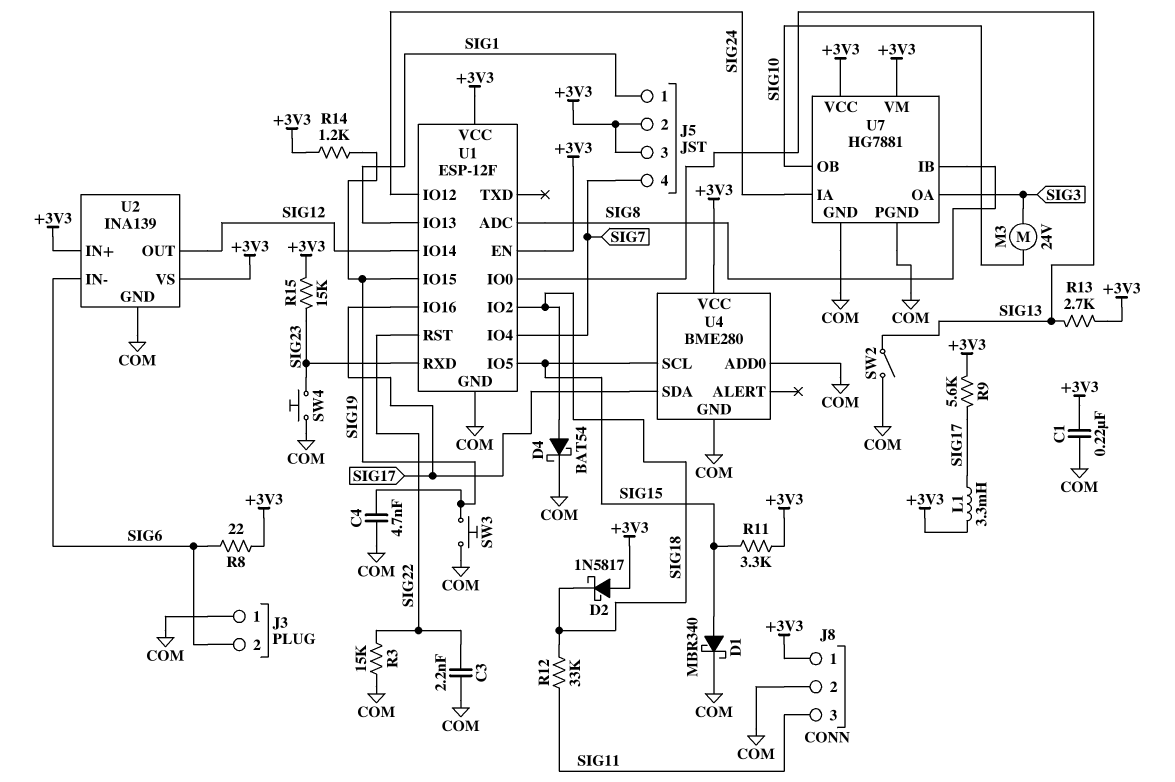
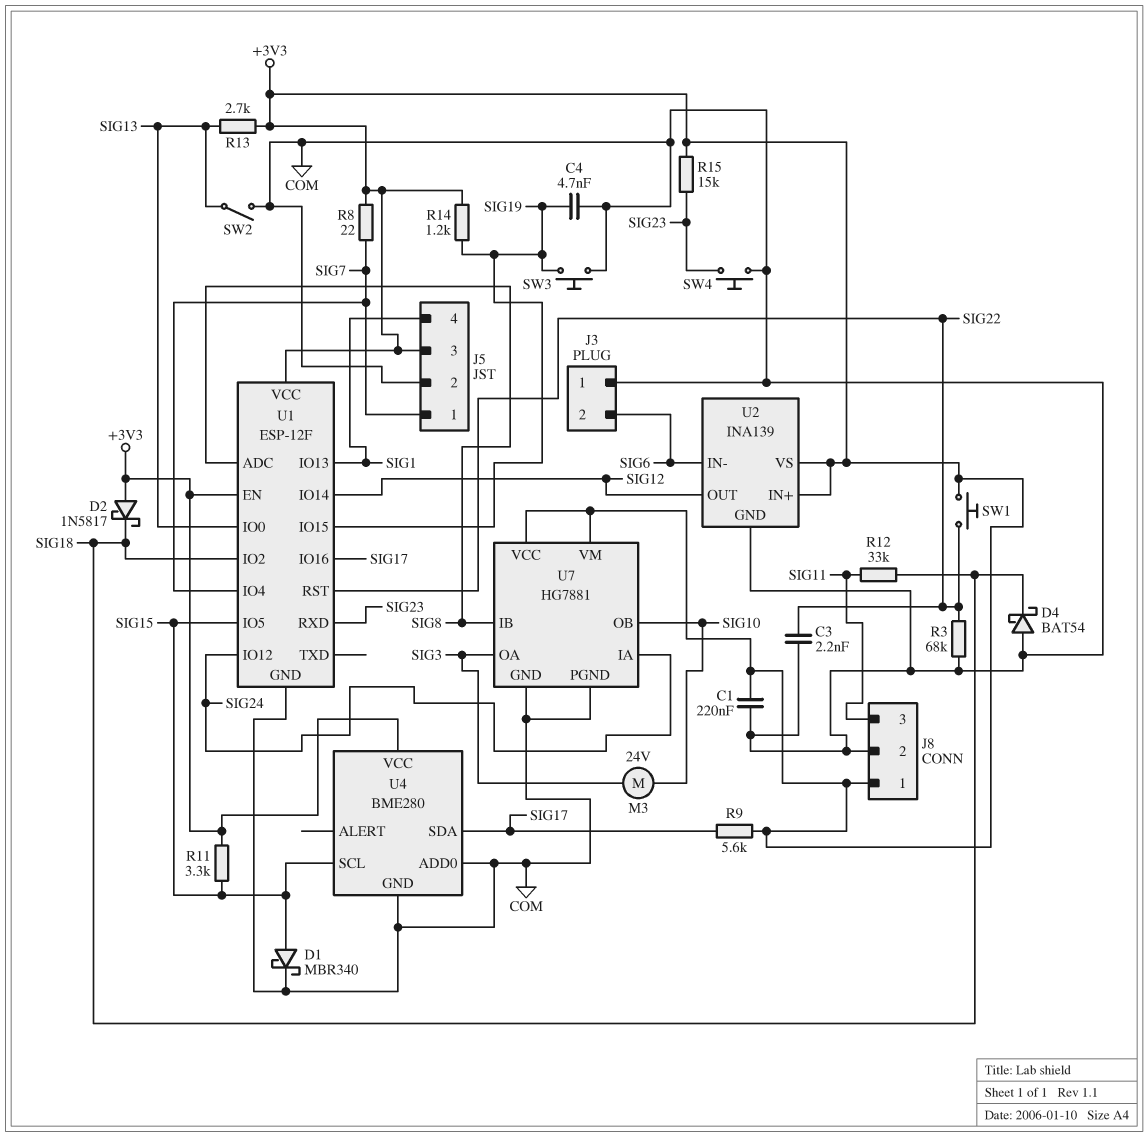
D4: schottky BAT54 (A SIG18, K COM) -> schottky BAT54 (A COM, K SIG18)
J5 pin 1: SIG1 -> SIG7
J5 pin 2: +3V3 -> COM
J5 pin 4: SIG7 -> SIG1
L1: 3.3mH (+3V3, SIG17) -> none
R3: 15k (COM, SIG22) -> 68k (COM, SIG22)
R8: 22 (+3V3, SIG6) -> 22 (+3V3, SIG7)
SW1: none -> button (+3V3, SIG22)

